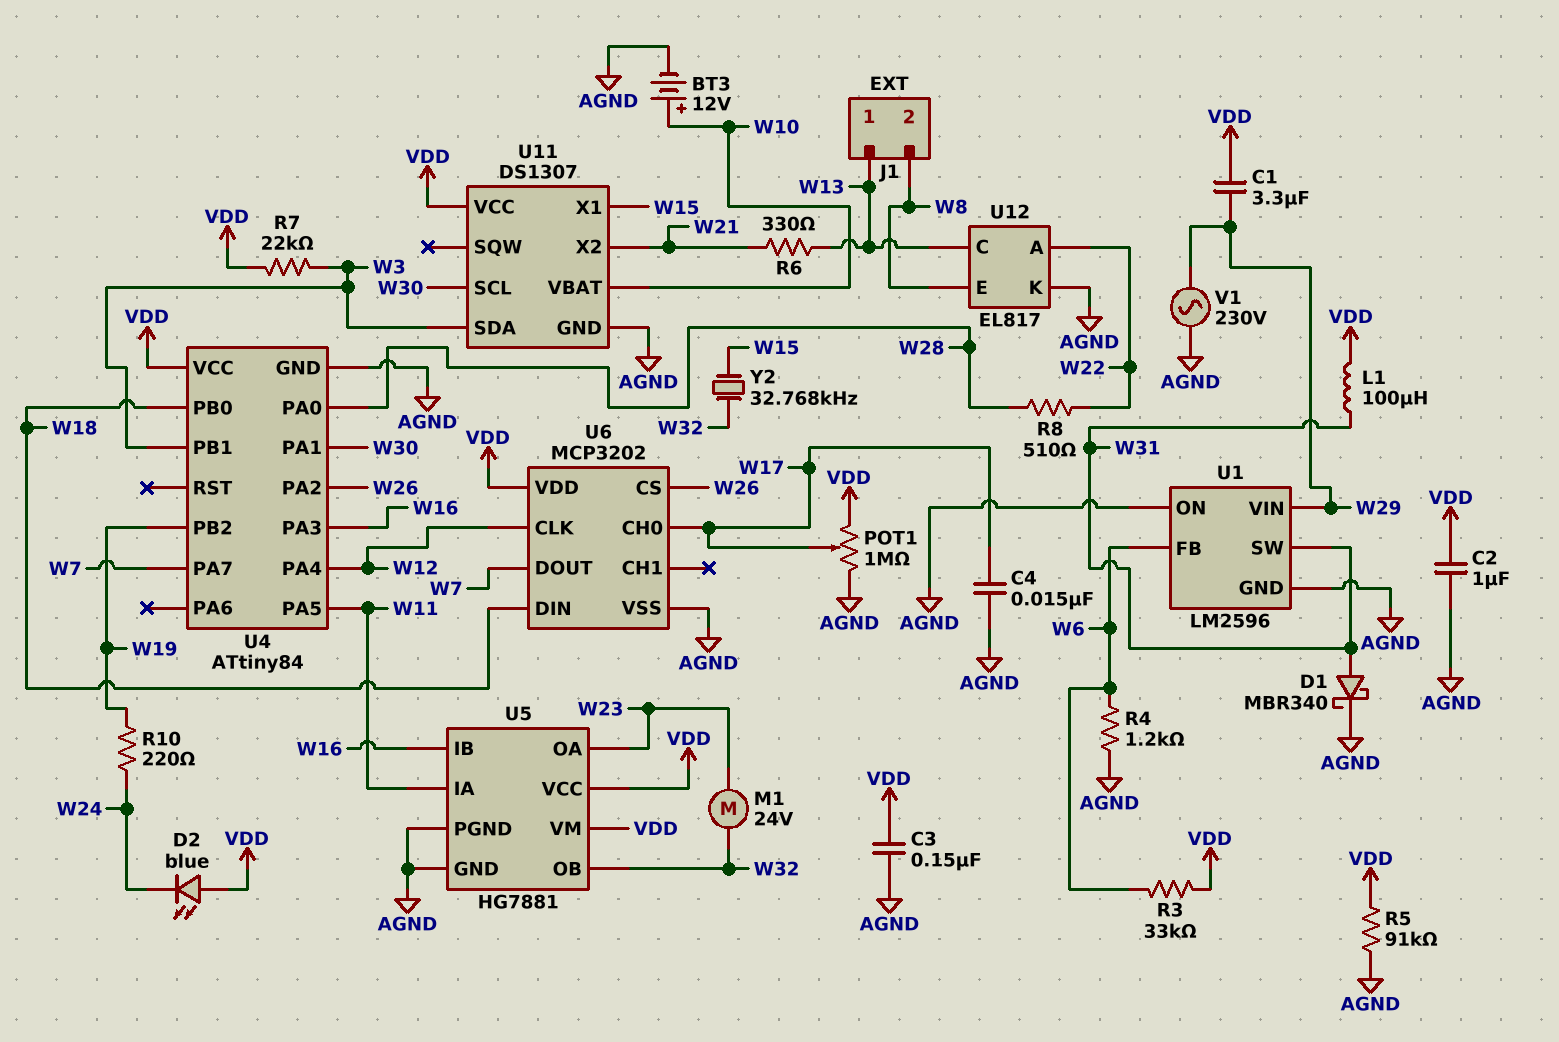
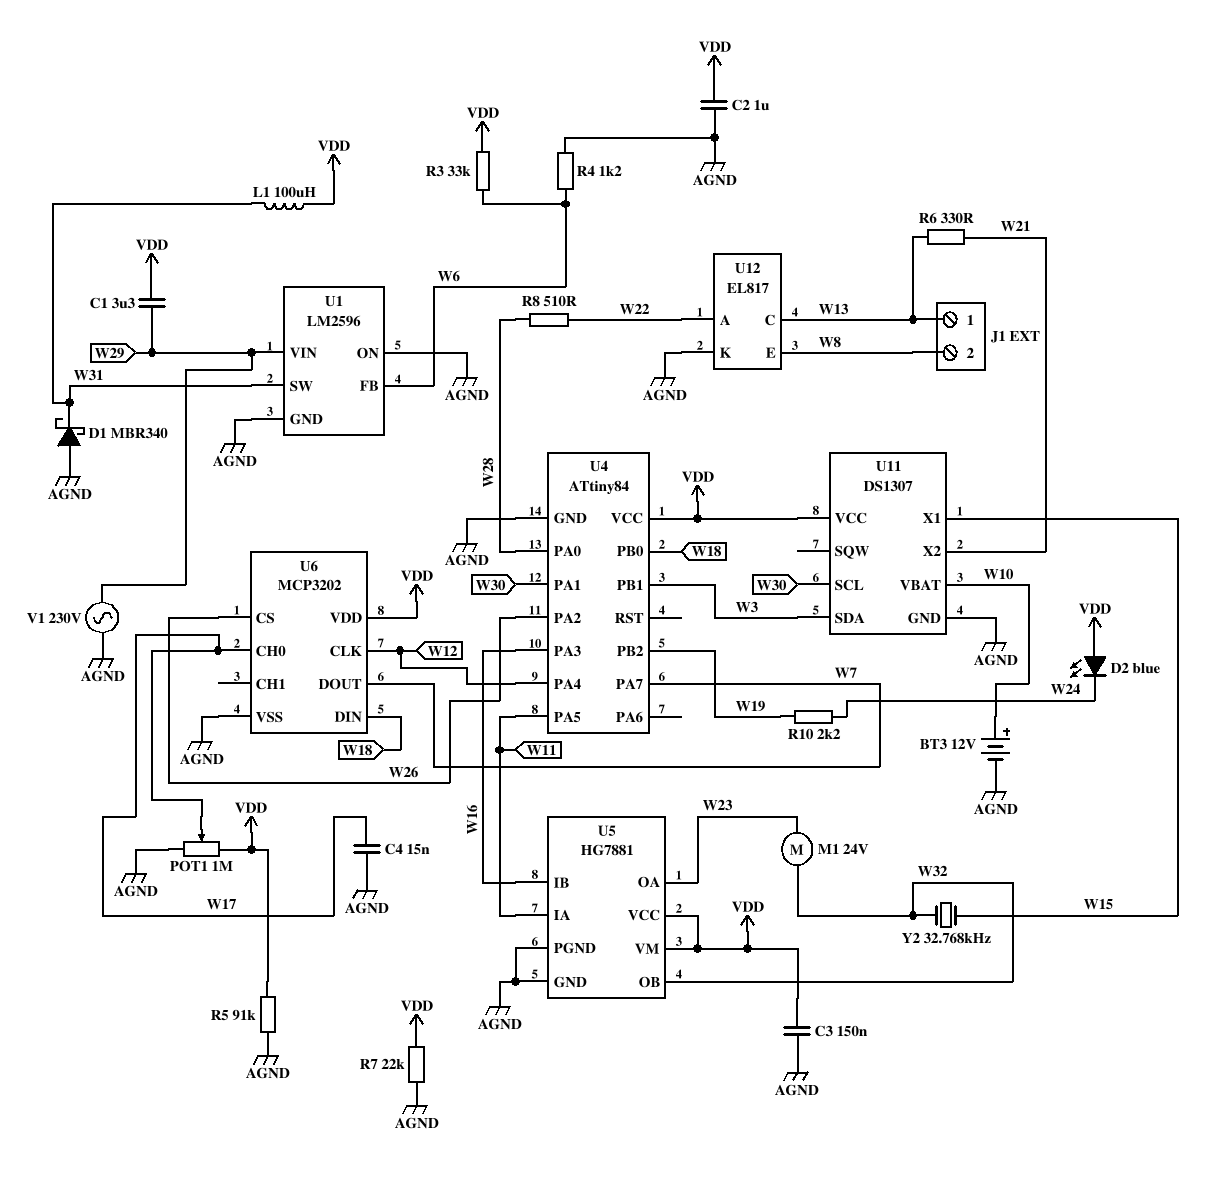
D1: schottky MBR340 (A W31, K AGND) -> schottky MBR340 (A AGND, K W31)
R7: 22k (VDD, W3) -> 22k (AGND, VDD)
R10: 220 (W19, W24) -> 2.2k (W19, W24)

